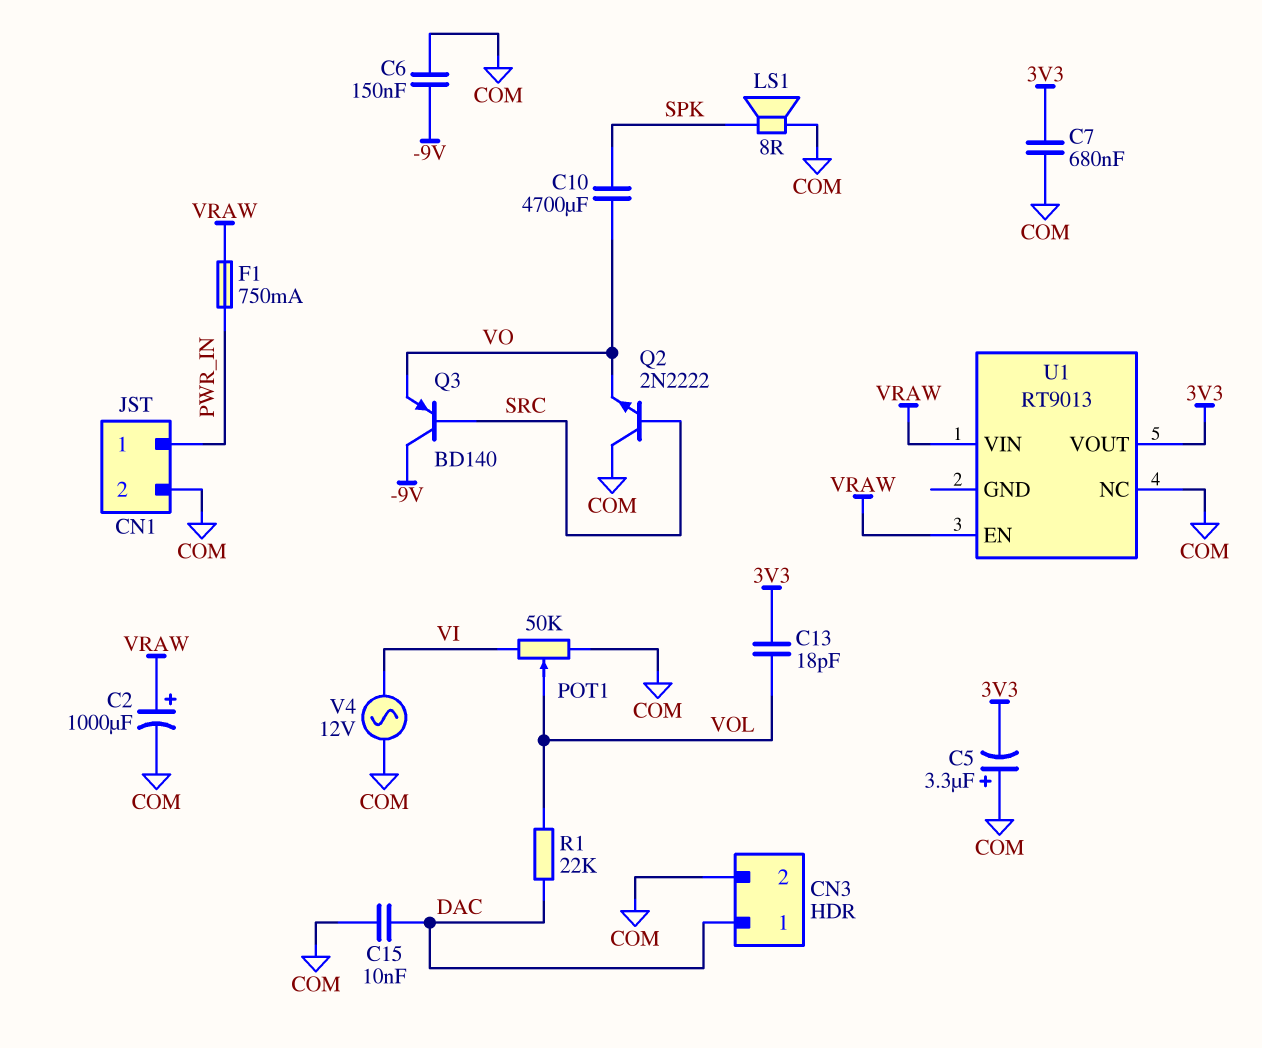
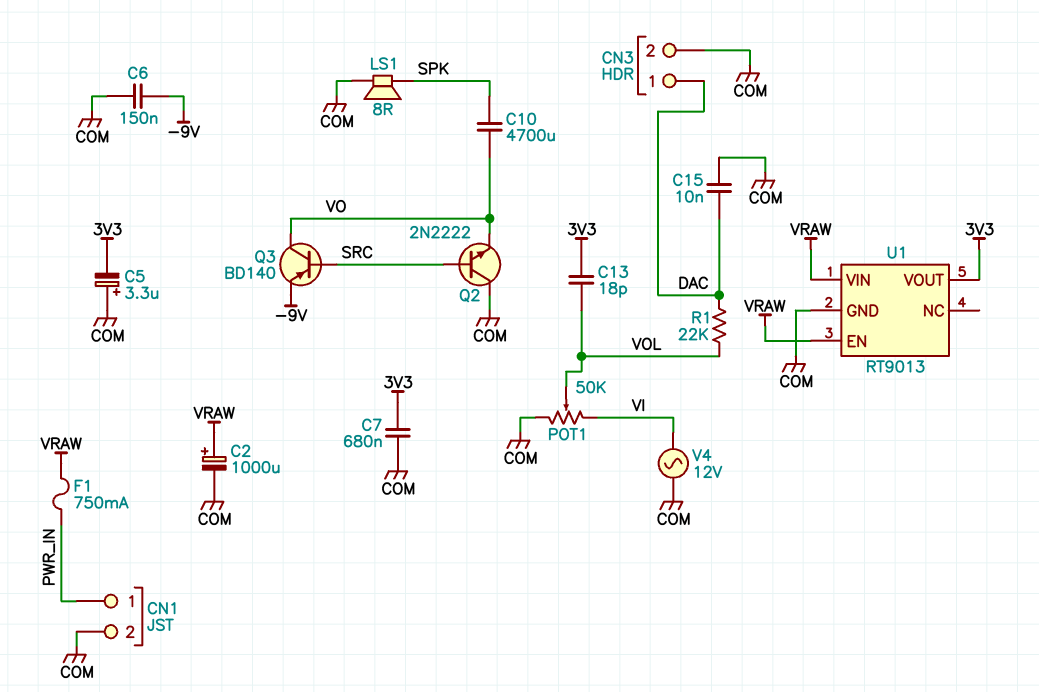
Q3: PNP BD140 (B SRC, C -9V, E VO) -> PNP BD140 (B SRC, C VO, E -9V)
U1 pin GND: none -> COM
U1 pin NC: COM -> none

